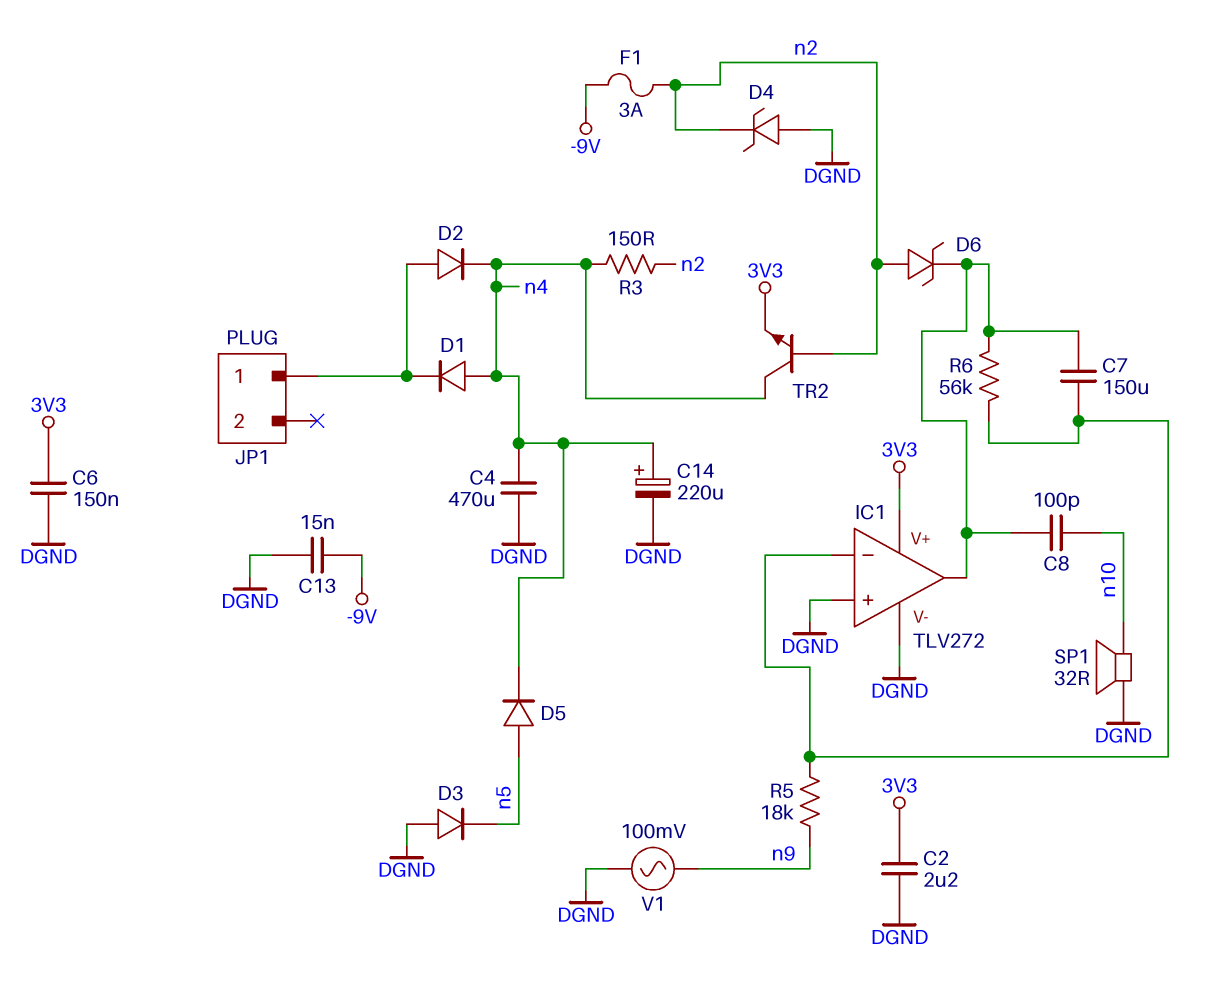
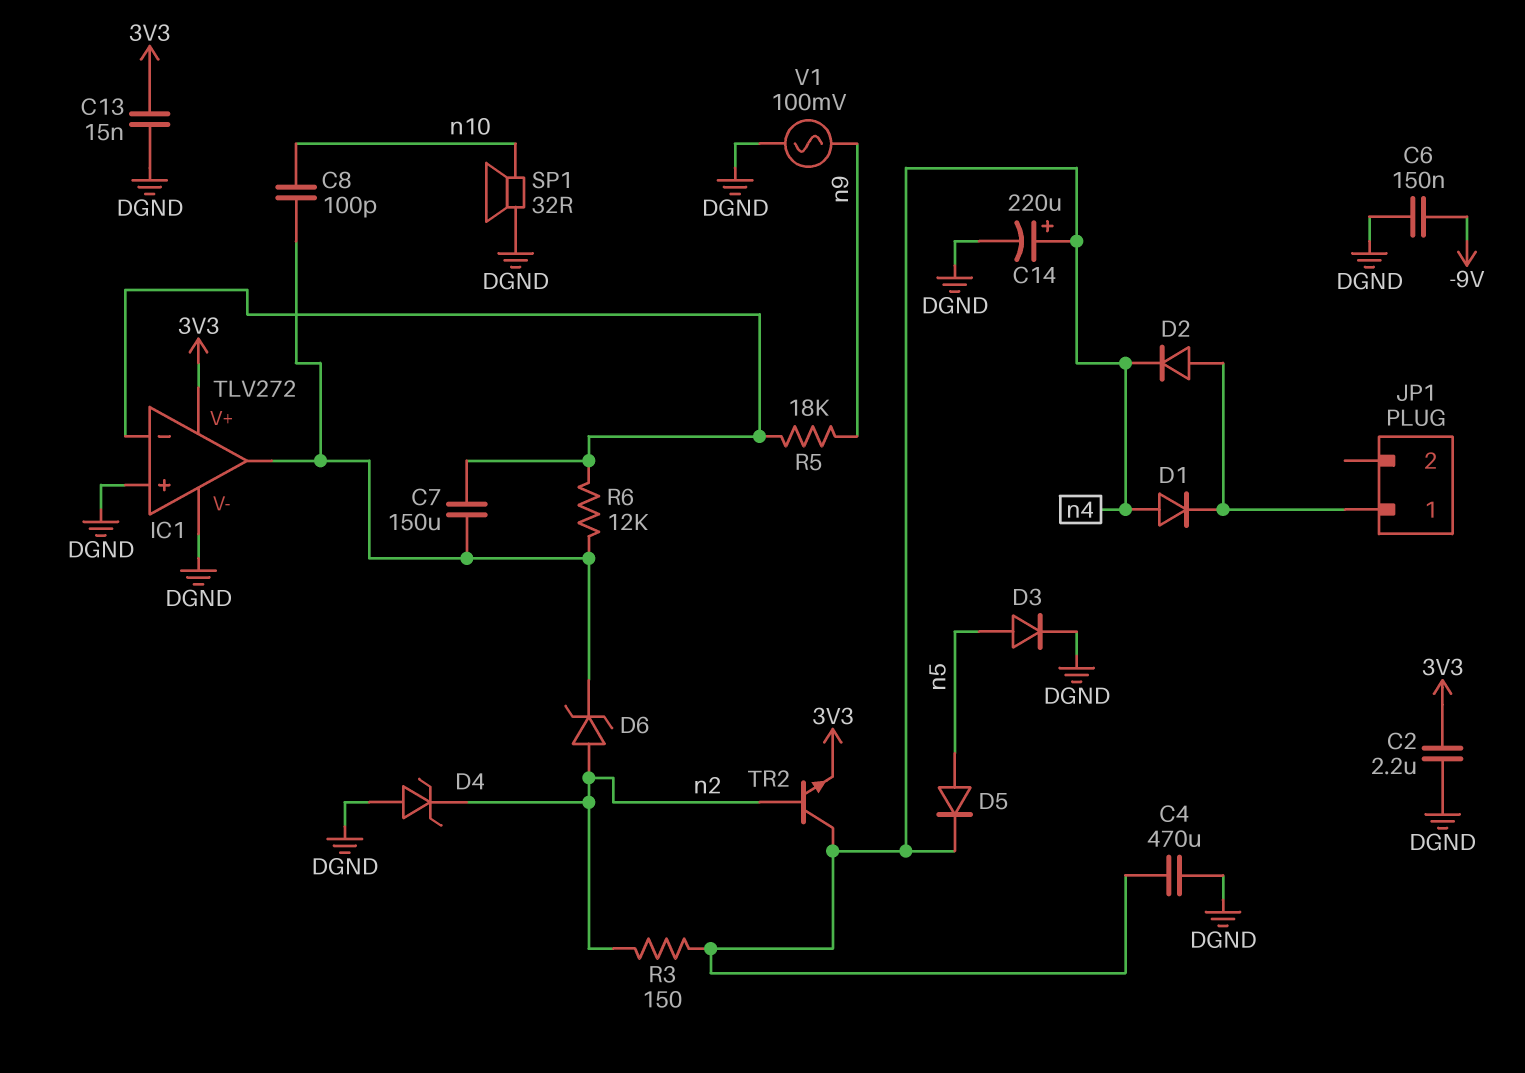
C6: 150nF (3V3, DGND) -> 150nF (-9V, DGND)
C13: 15nF (-9V, DGND) -> 15nF (3V3, DGND)
D3: diode (A DGND, K n5) -> diode (A n5, K DGND)
F1: 3A (-9V, n2) -> none
R6: 56k (IC1/in-, IC1/out) -> 12k (IC1/in-, IC1/out)

